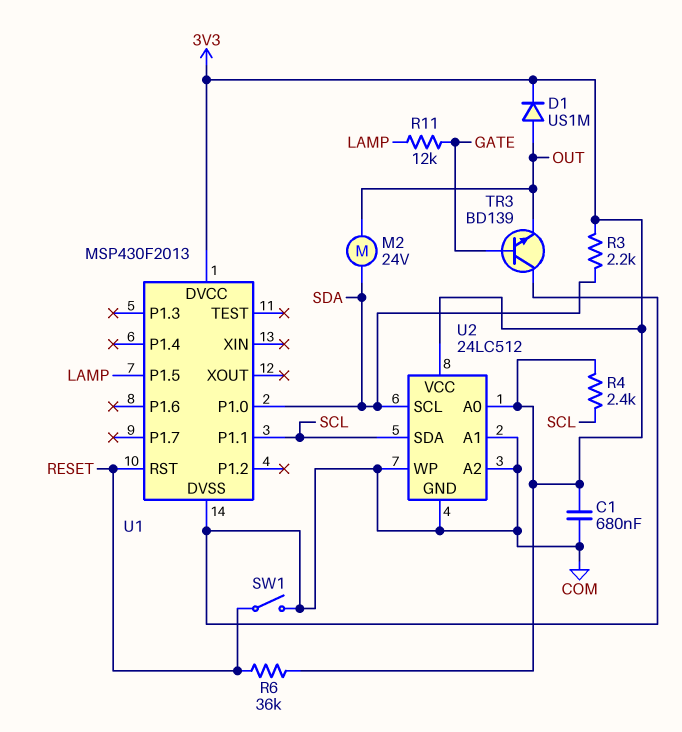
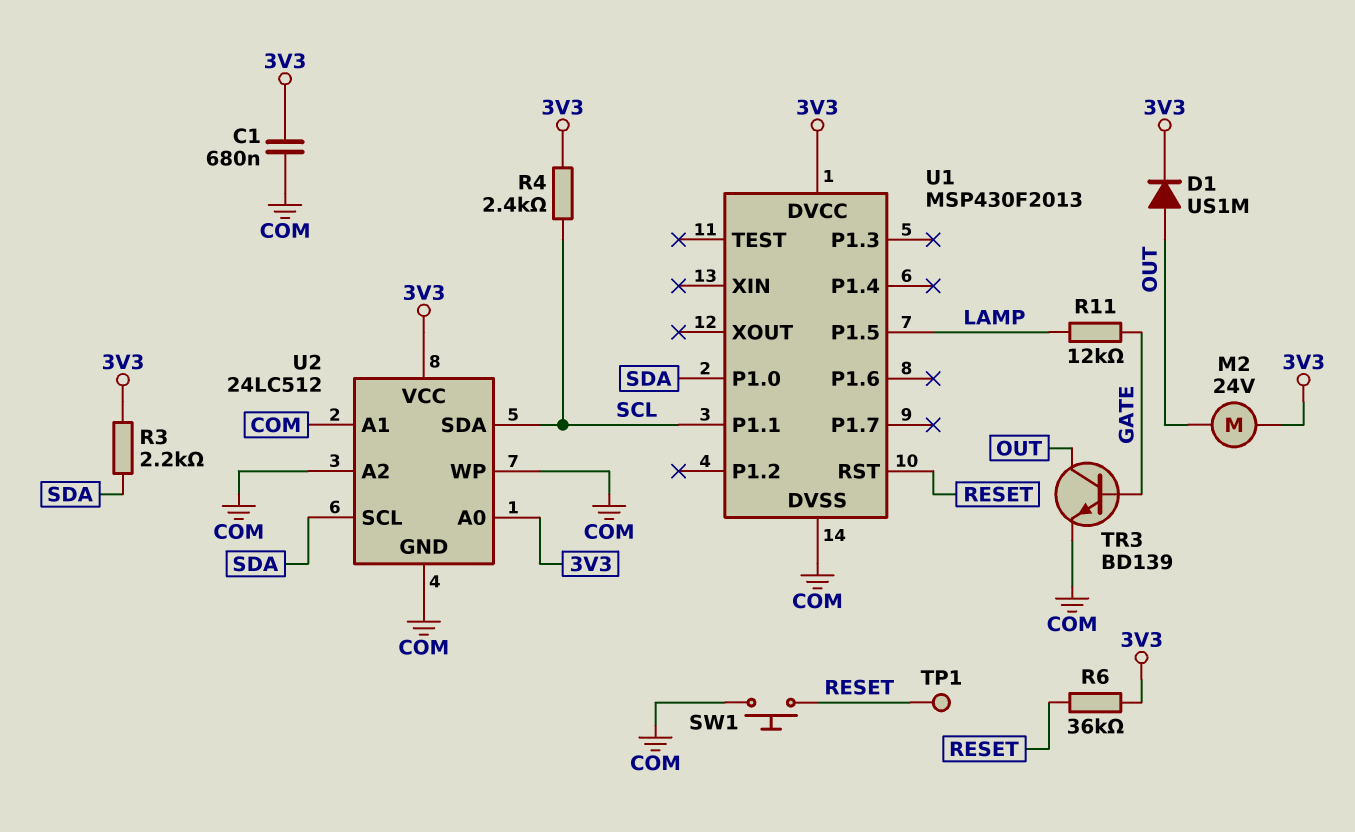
M2: motor 24V (OUT, SDA) -> motor 24V (3V3, OUT)
SW1: switch (COM, RESET) -> button (COM, RESET)
TP1: none -> test point (RESET)
TR3: NPN BD139 (B GATE, C COM, E OUT) -> NPN BD139 (B GATE, C OUT, E COM)

